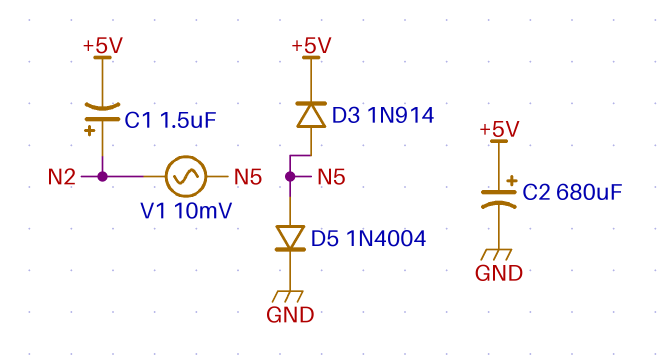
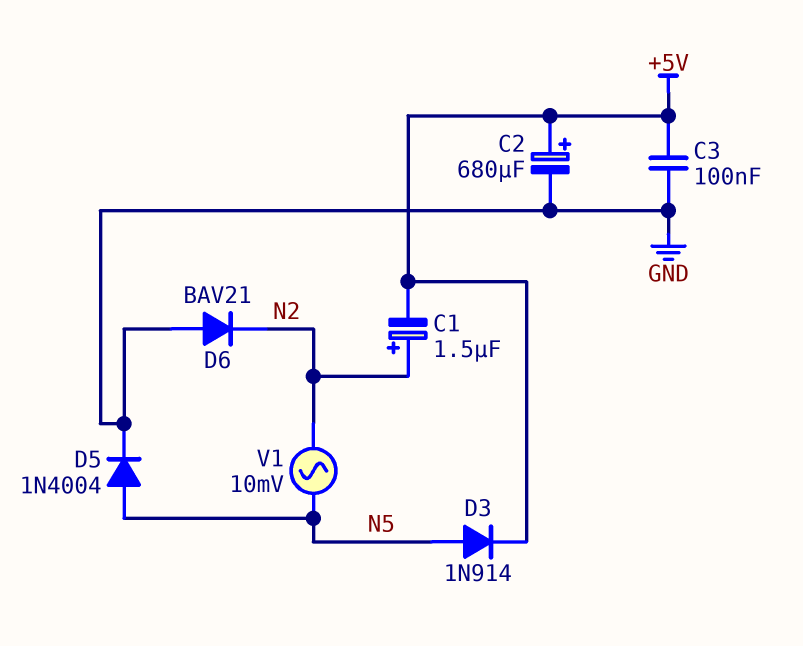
C3: none -> 100nF (+5V, GND)
D6: none -> diode BAV21 (A GND, K N2)

